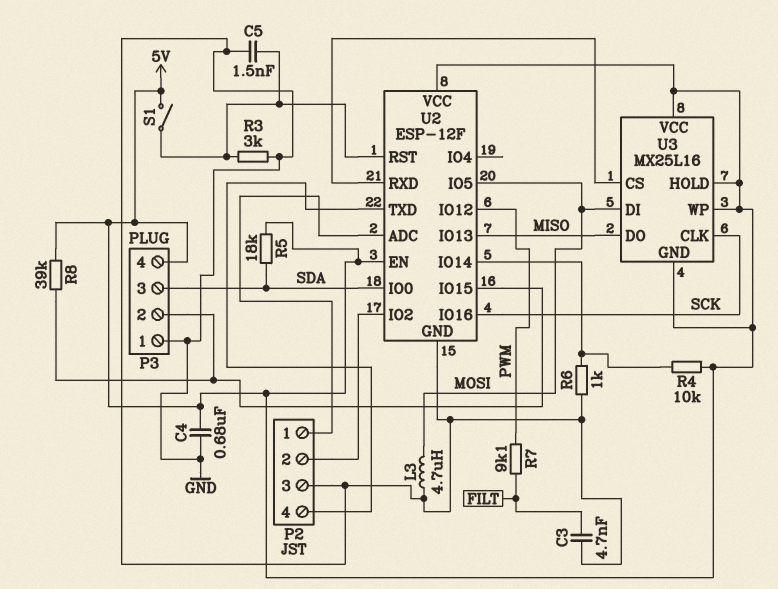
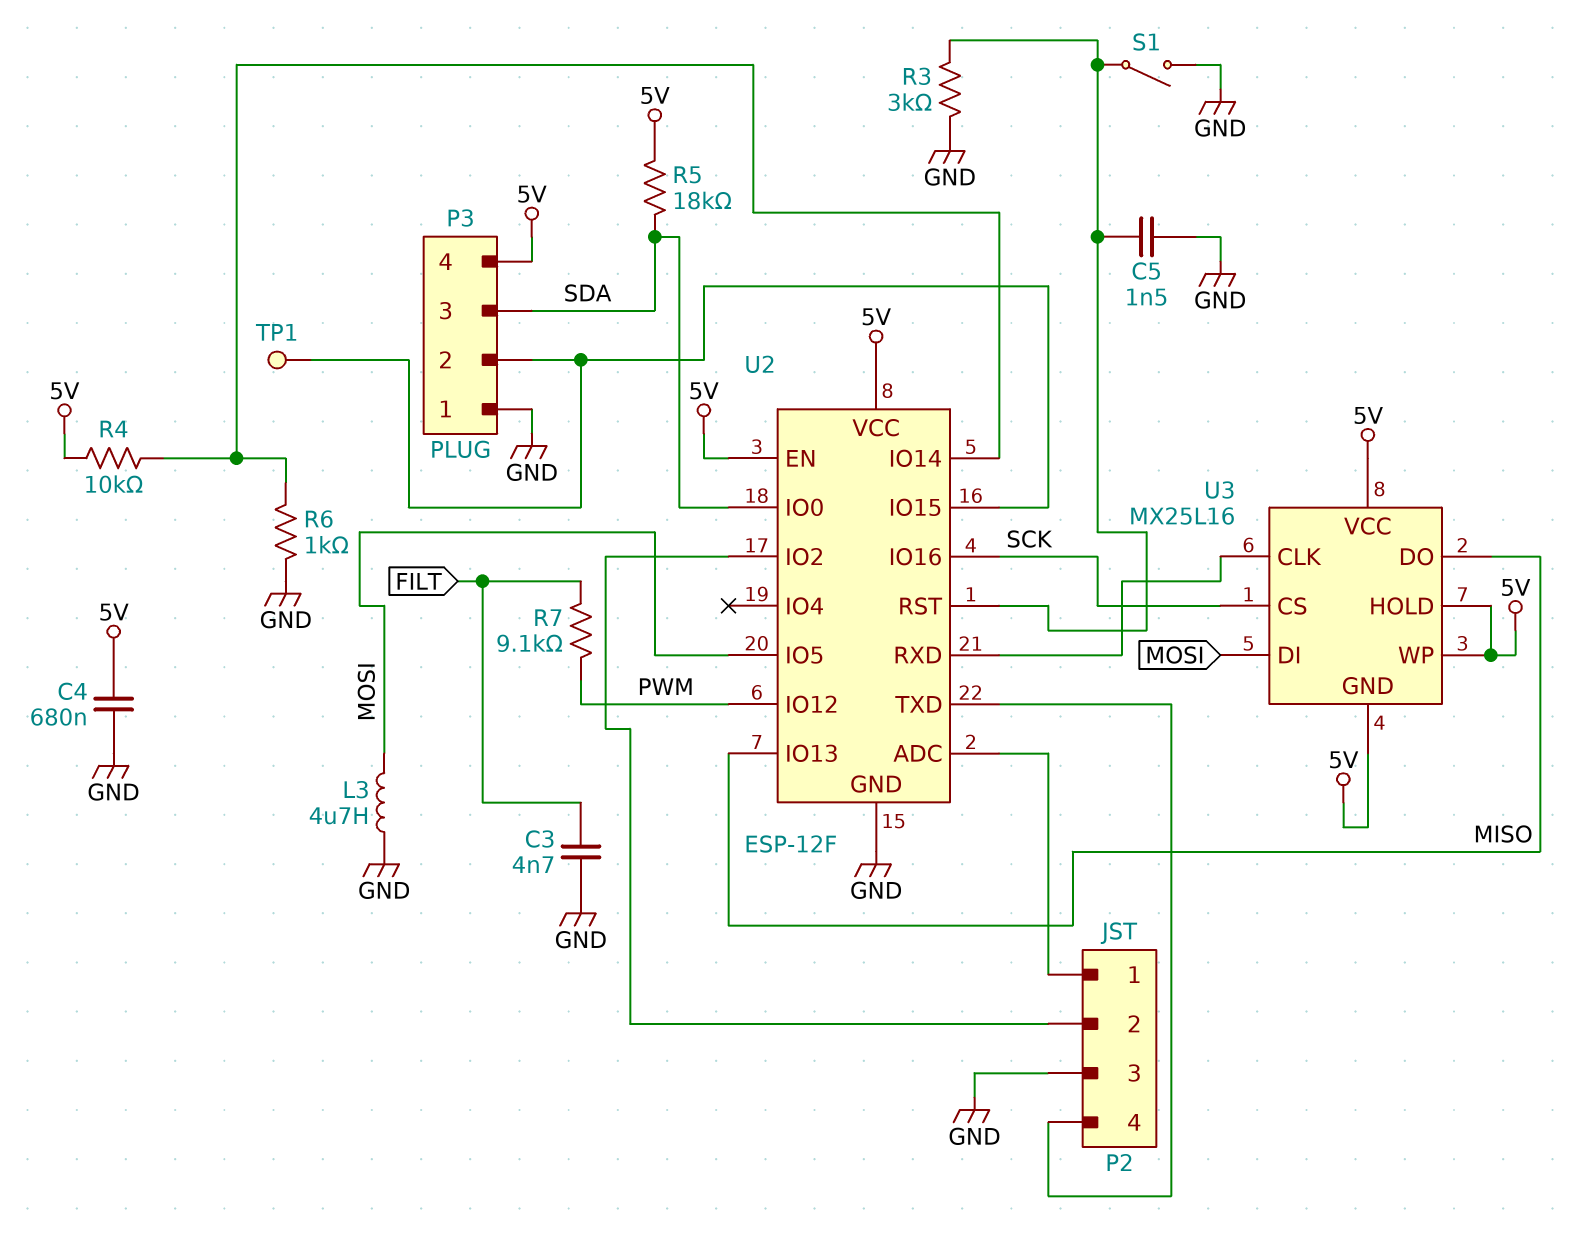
R8: 39k (5V, P3/2) -> none
S1: switch (5V, U2/RST) -> switch (GND, U2/RST)
TP1: none -> test point (P3/2)
U3 pin CLK: SCK -> U2/RXD
U3 pin CS: U2/RXD -> SCK

